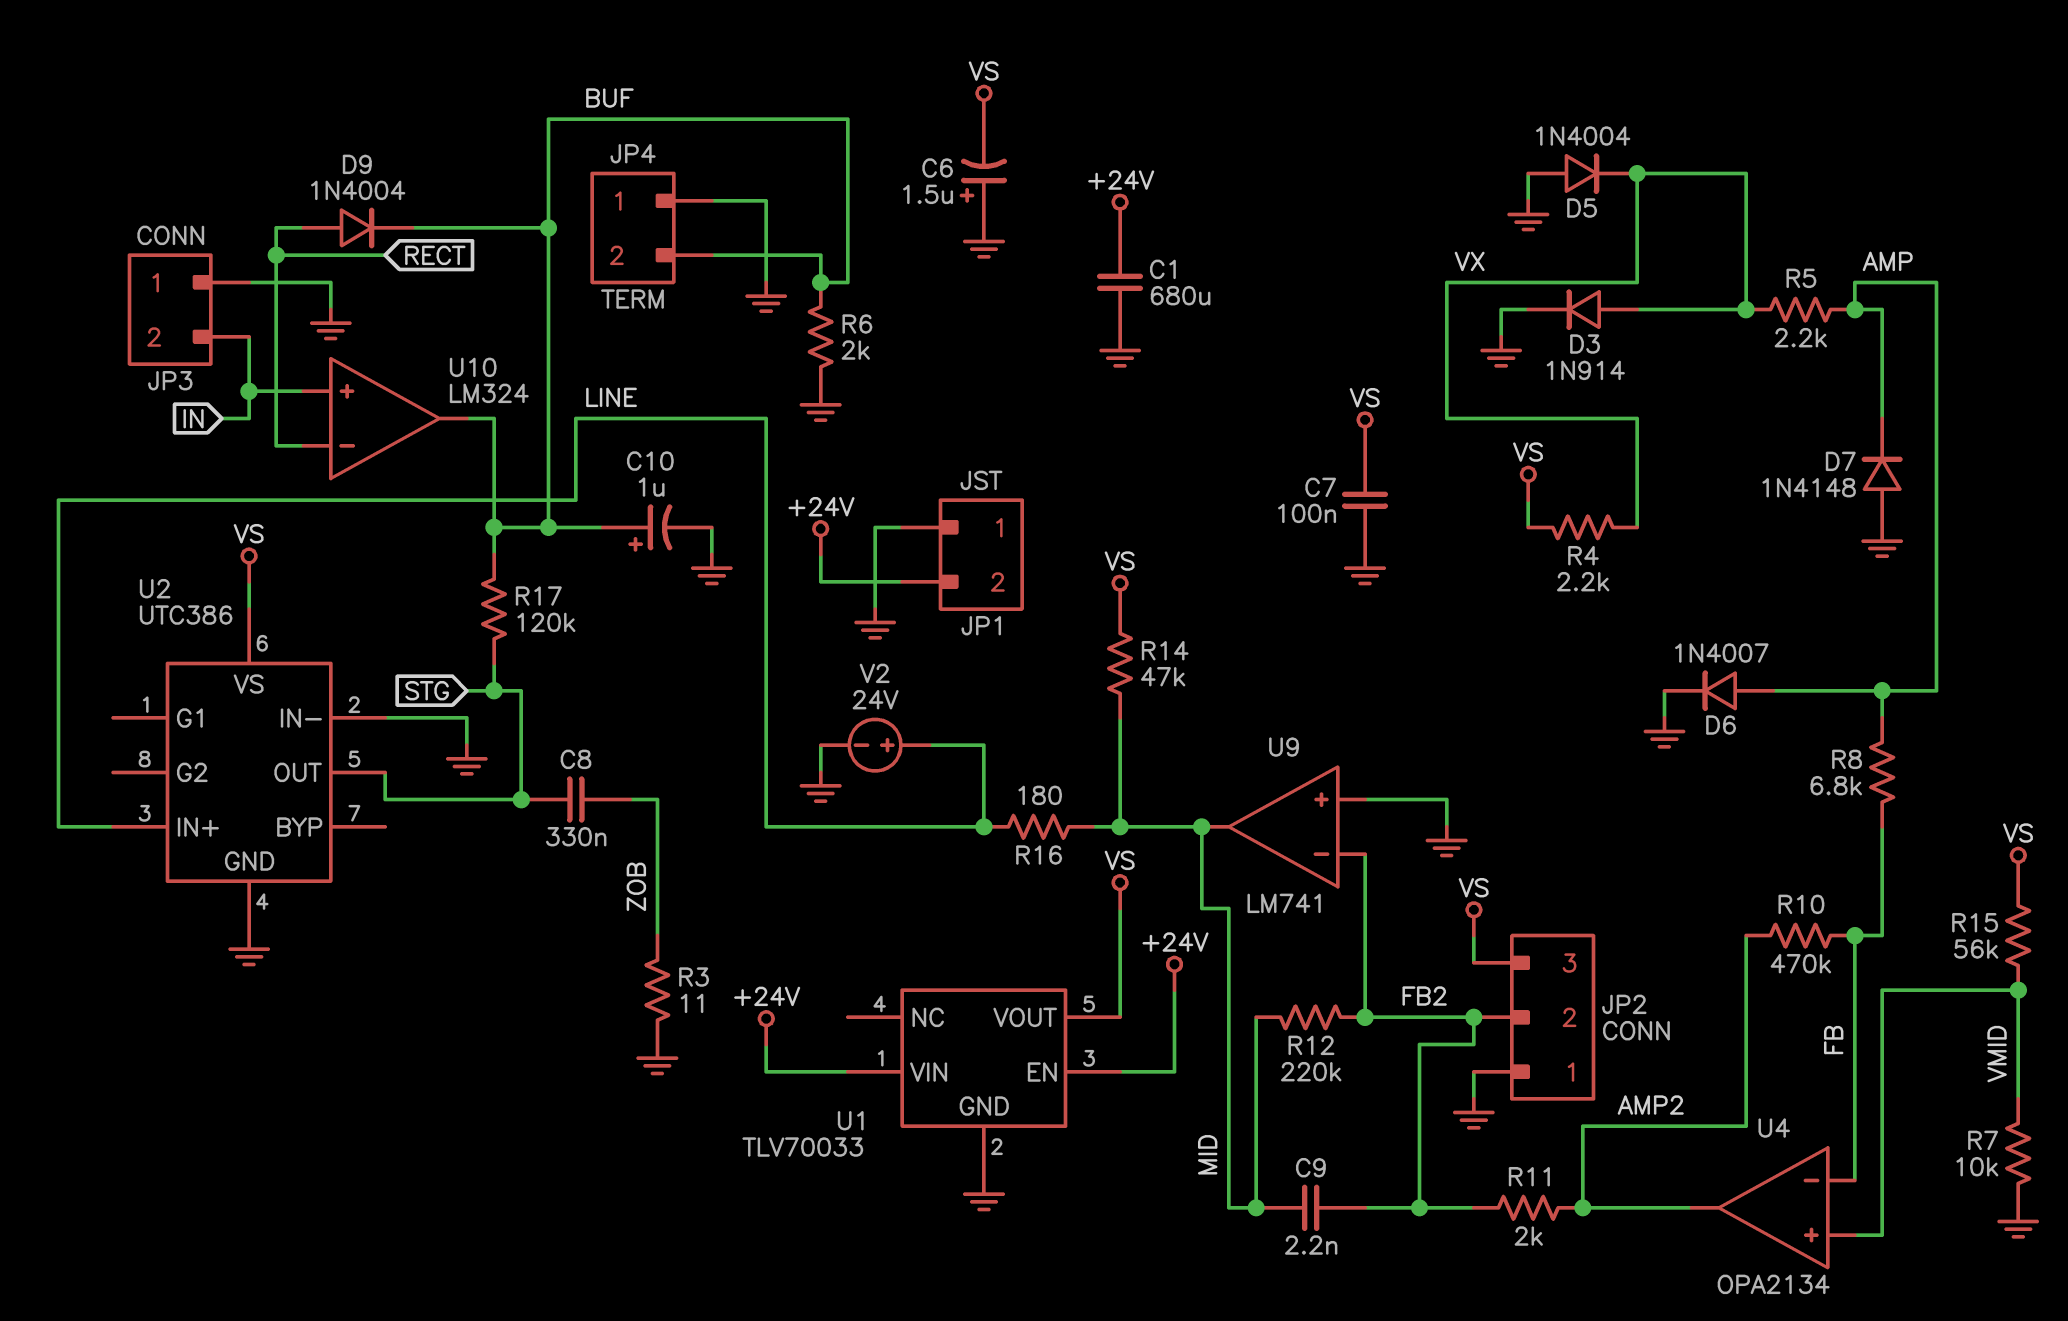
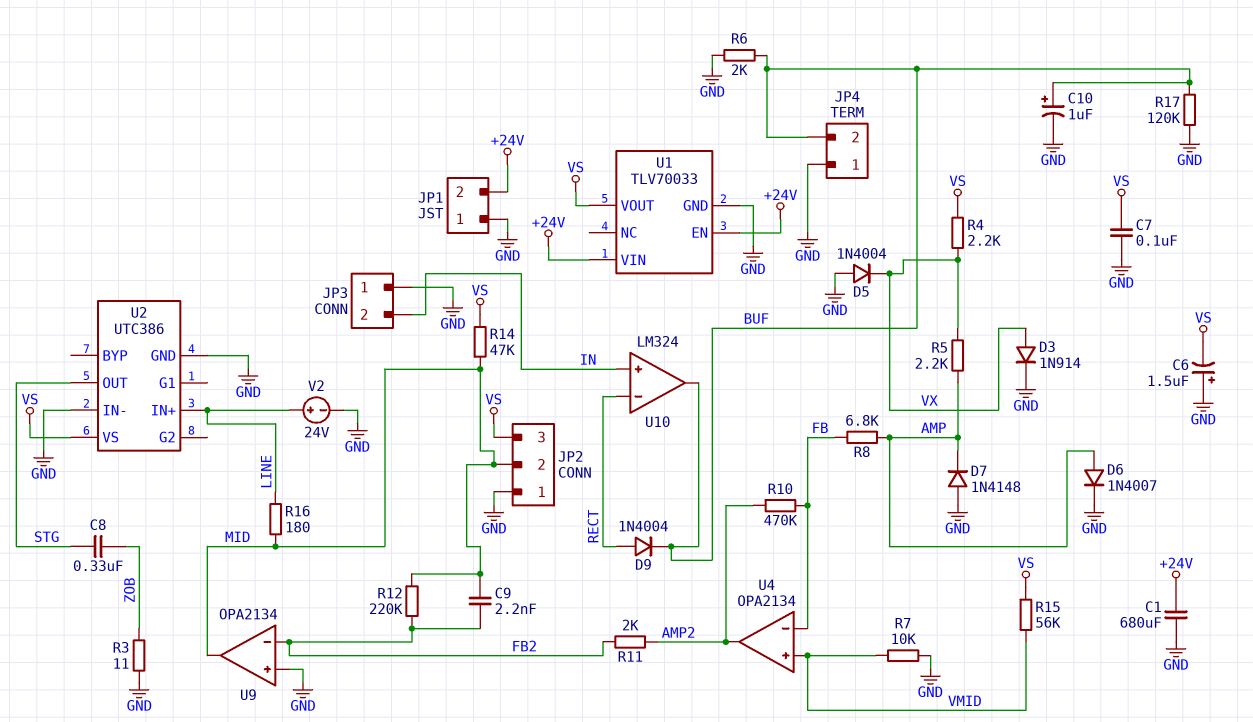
JP2 pin 2: FB2 -> MID
R17: 120k (BUF, STG) -> 120k (BUF, GND)
U9: LM741 -> OPA2134

